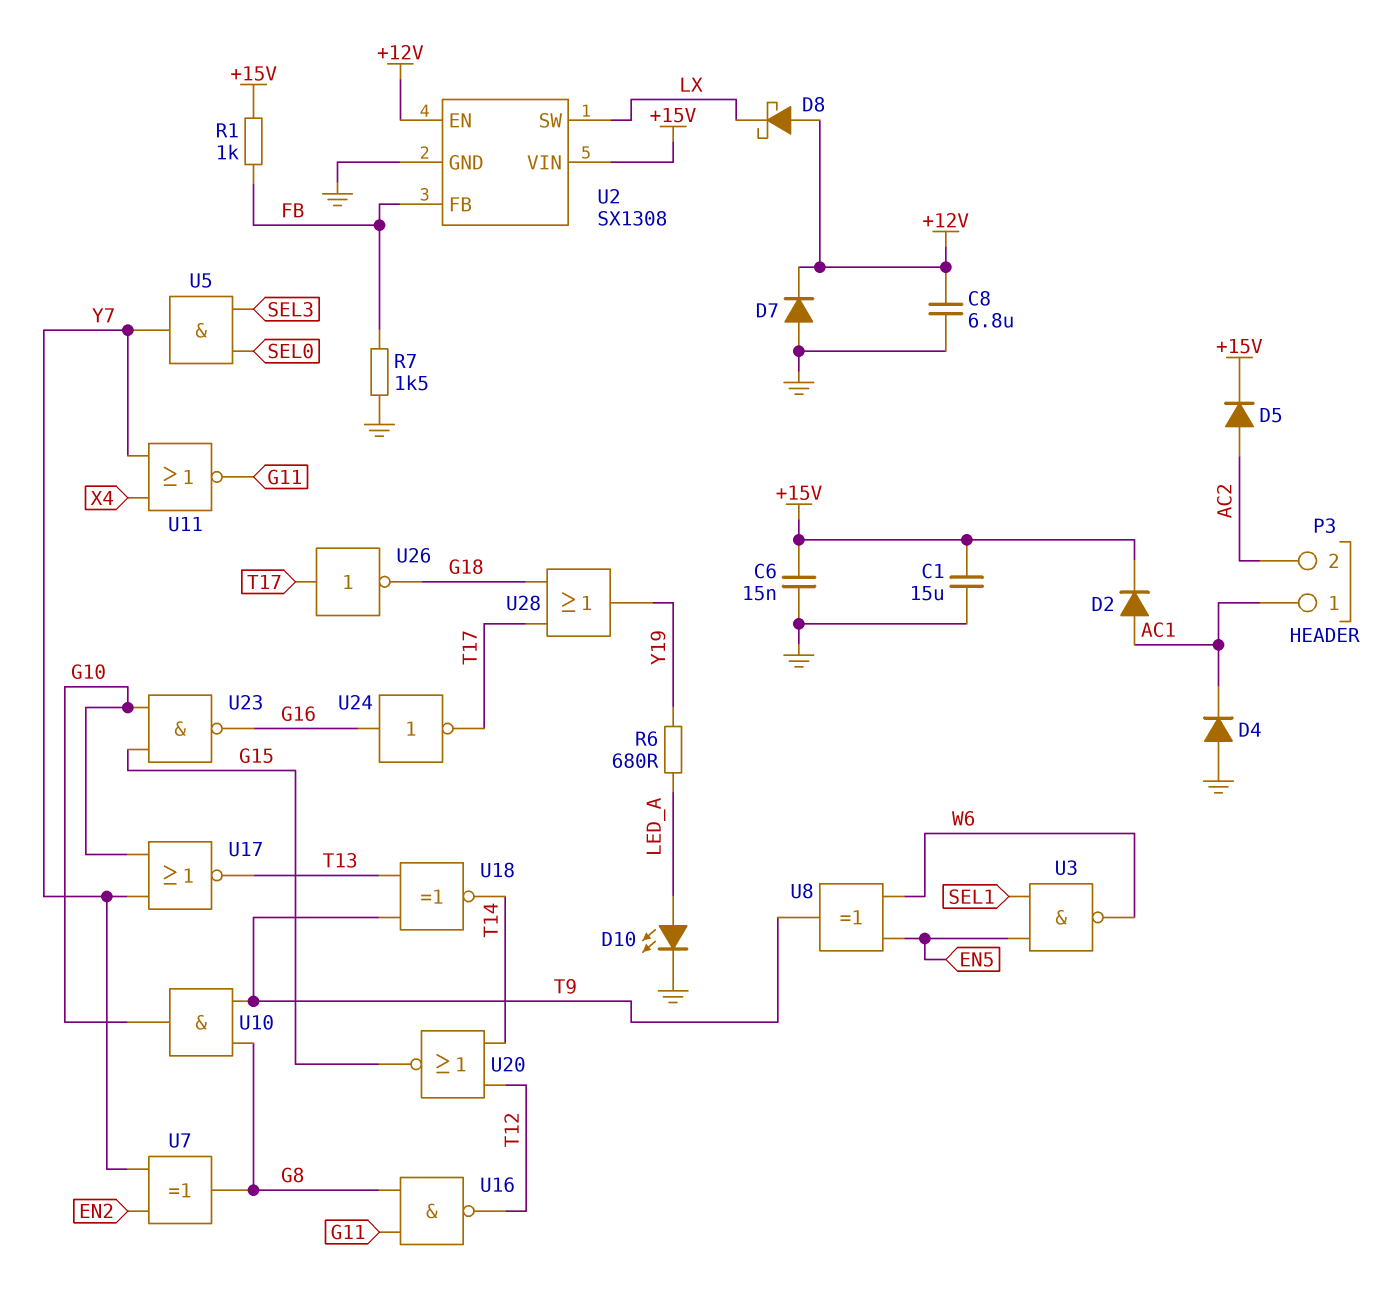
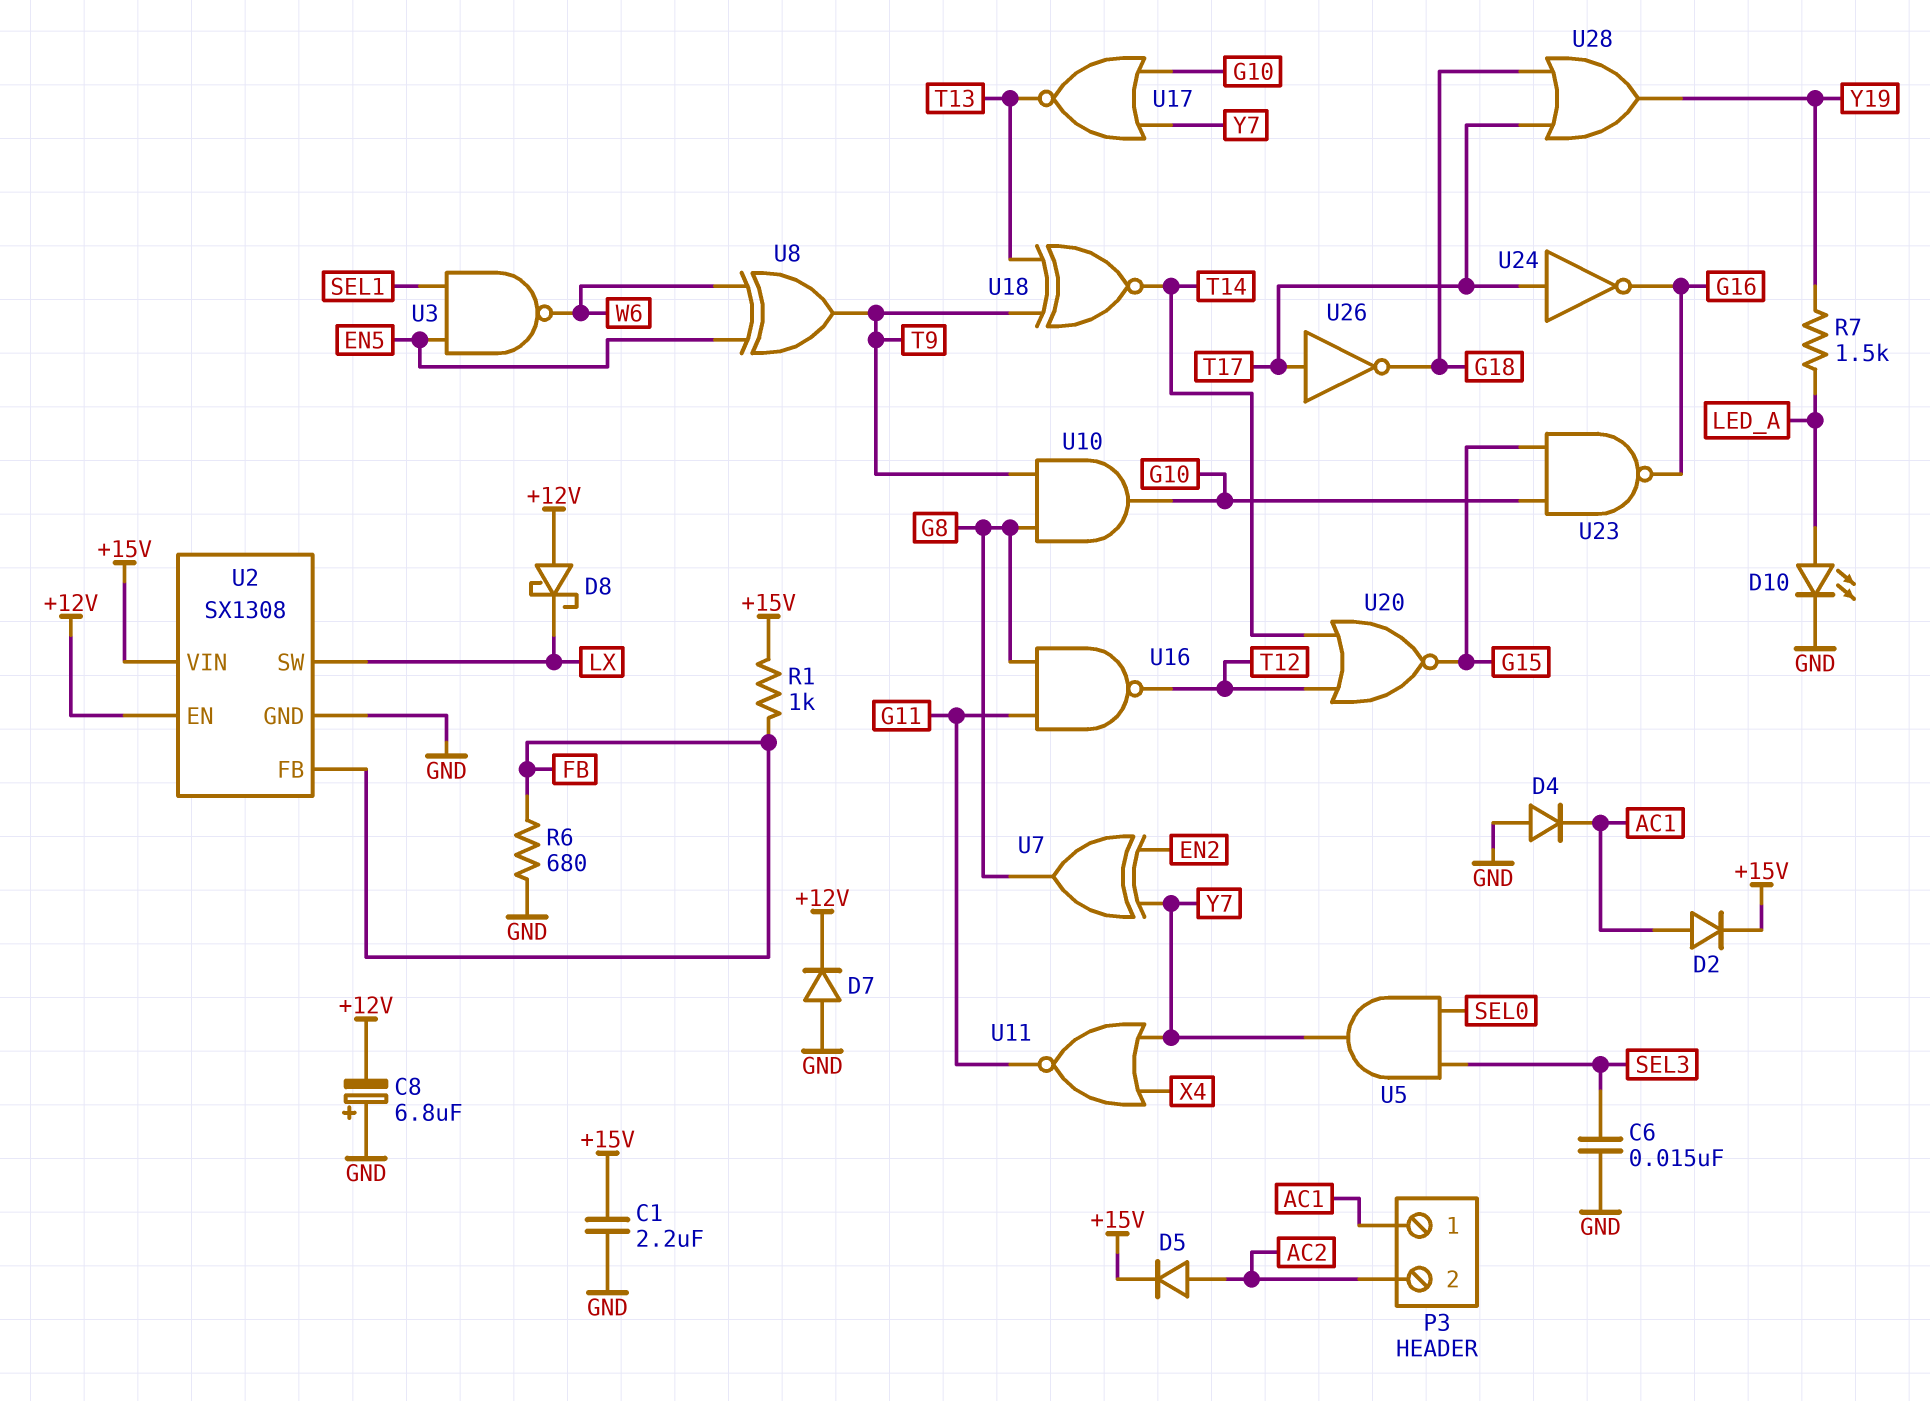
C1: 15uF (+15V, GND) -> 2.2uF (+15V, GND)
C6: 15nF (+15V, GND) -> 15nF (GND, SEL3)
C8: 6.8uF (+12V, GND) -> 6.8uF (plus GND, minus +12V)
R6: 680 (LED_A, Y19) -> 680 (FB, GND)
R7: 1.5k (FB, GND) -> 1.5k (LED_A, Y19)
U24: NOT (in G16, out T17) -> NOT (in T17, out G16)

